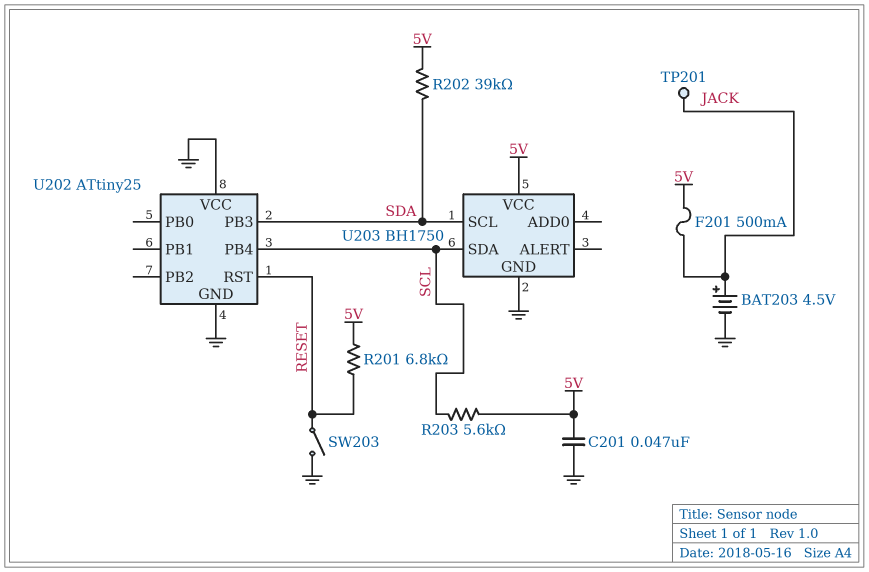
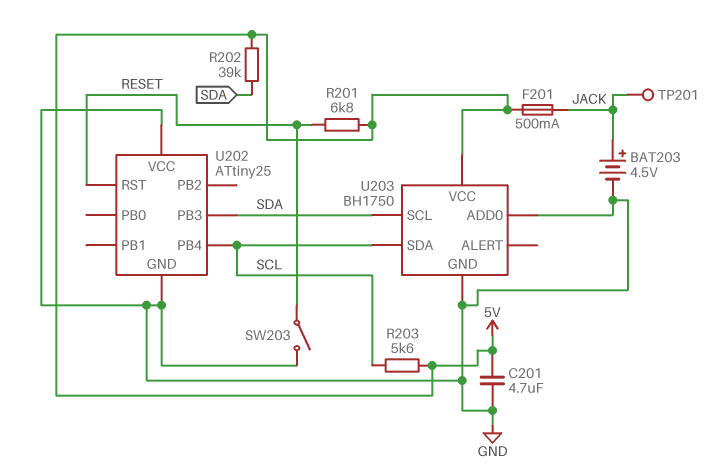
C201: 47nF (5V, GND) -> 4.7uF (5V, GND)
U203 pin ADD0: none -> GND

